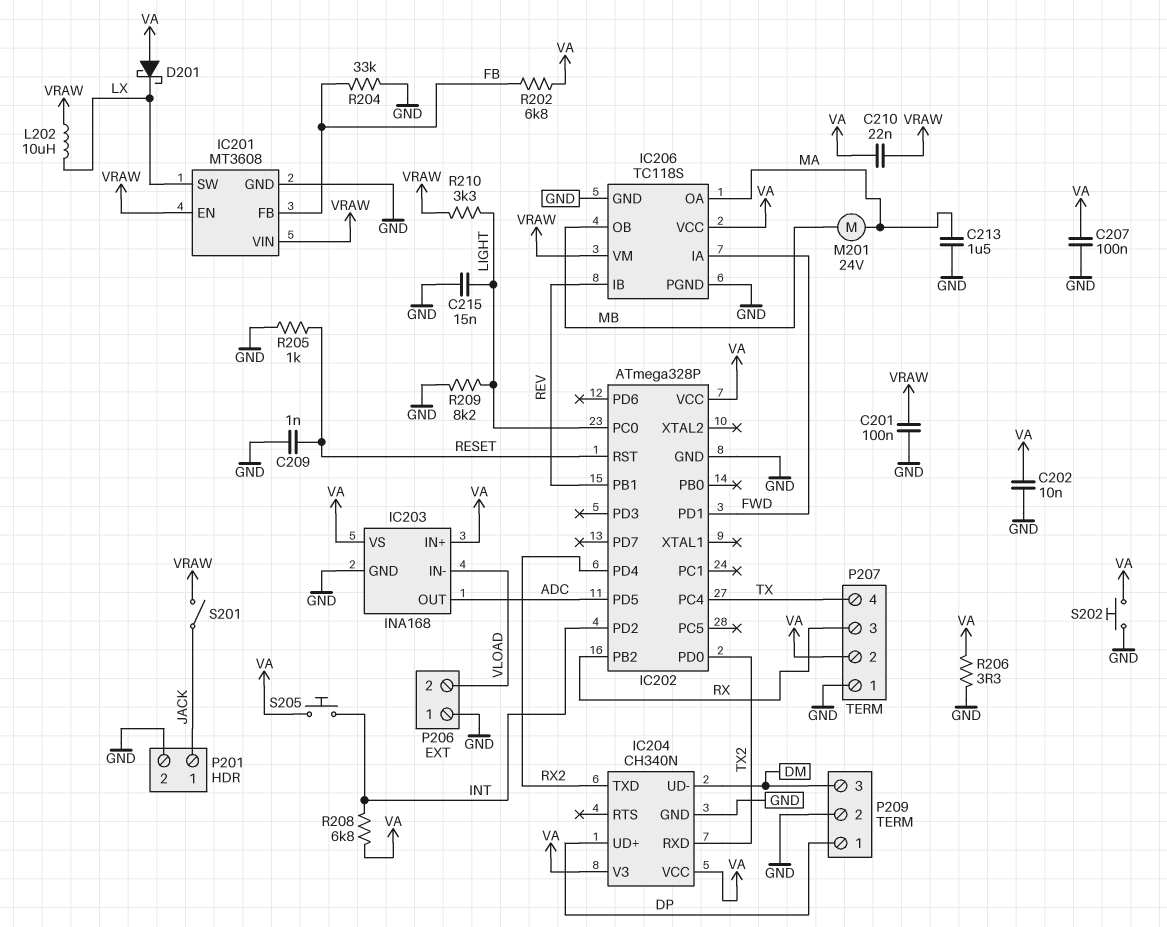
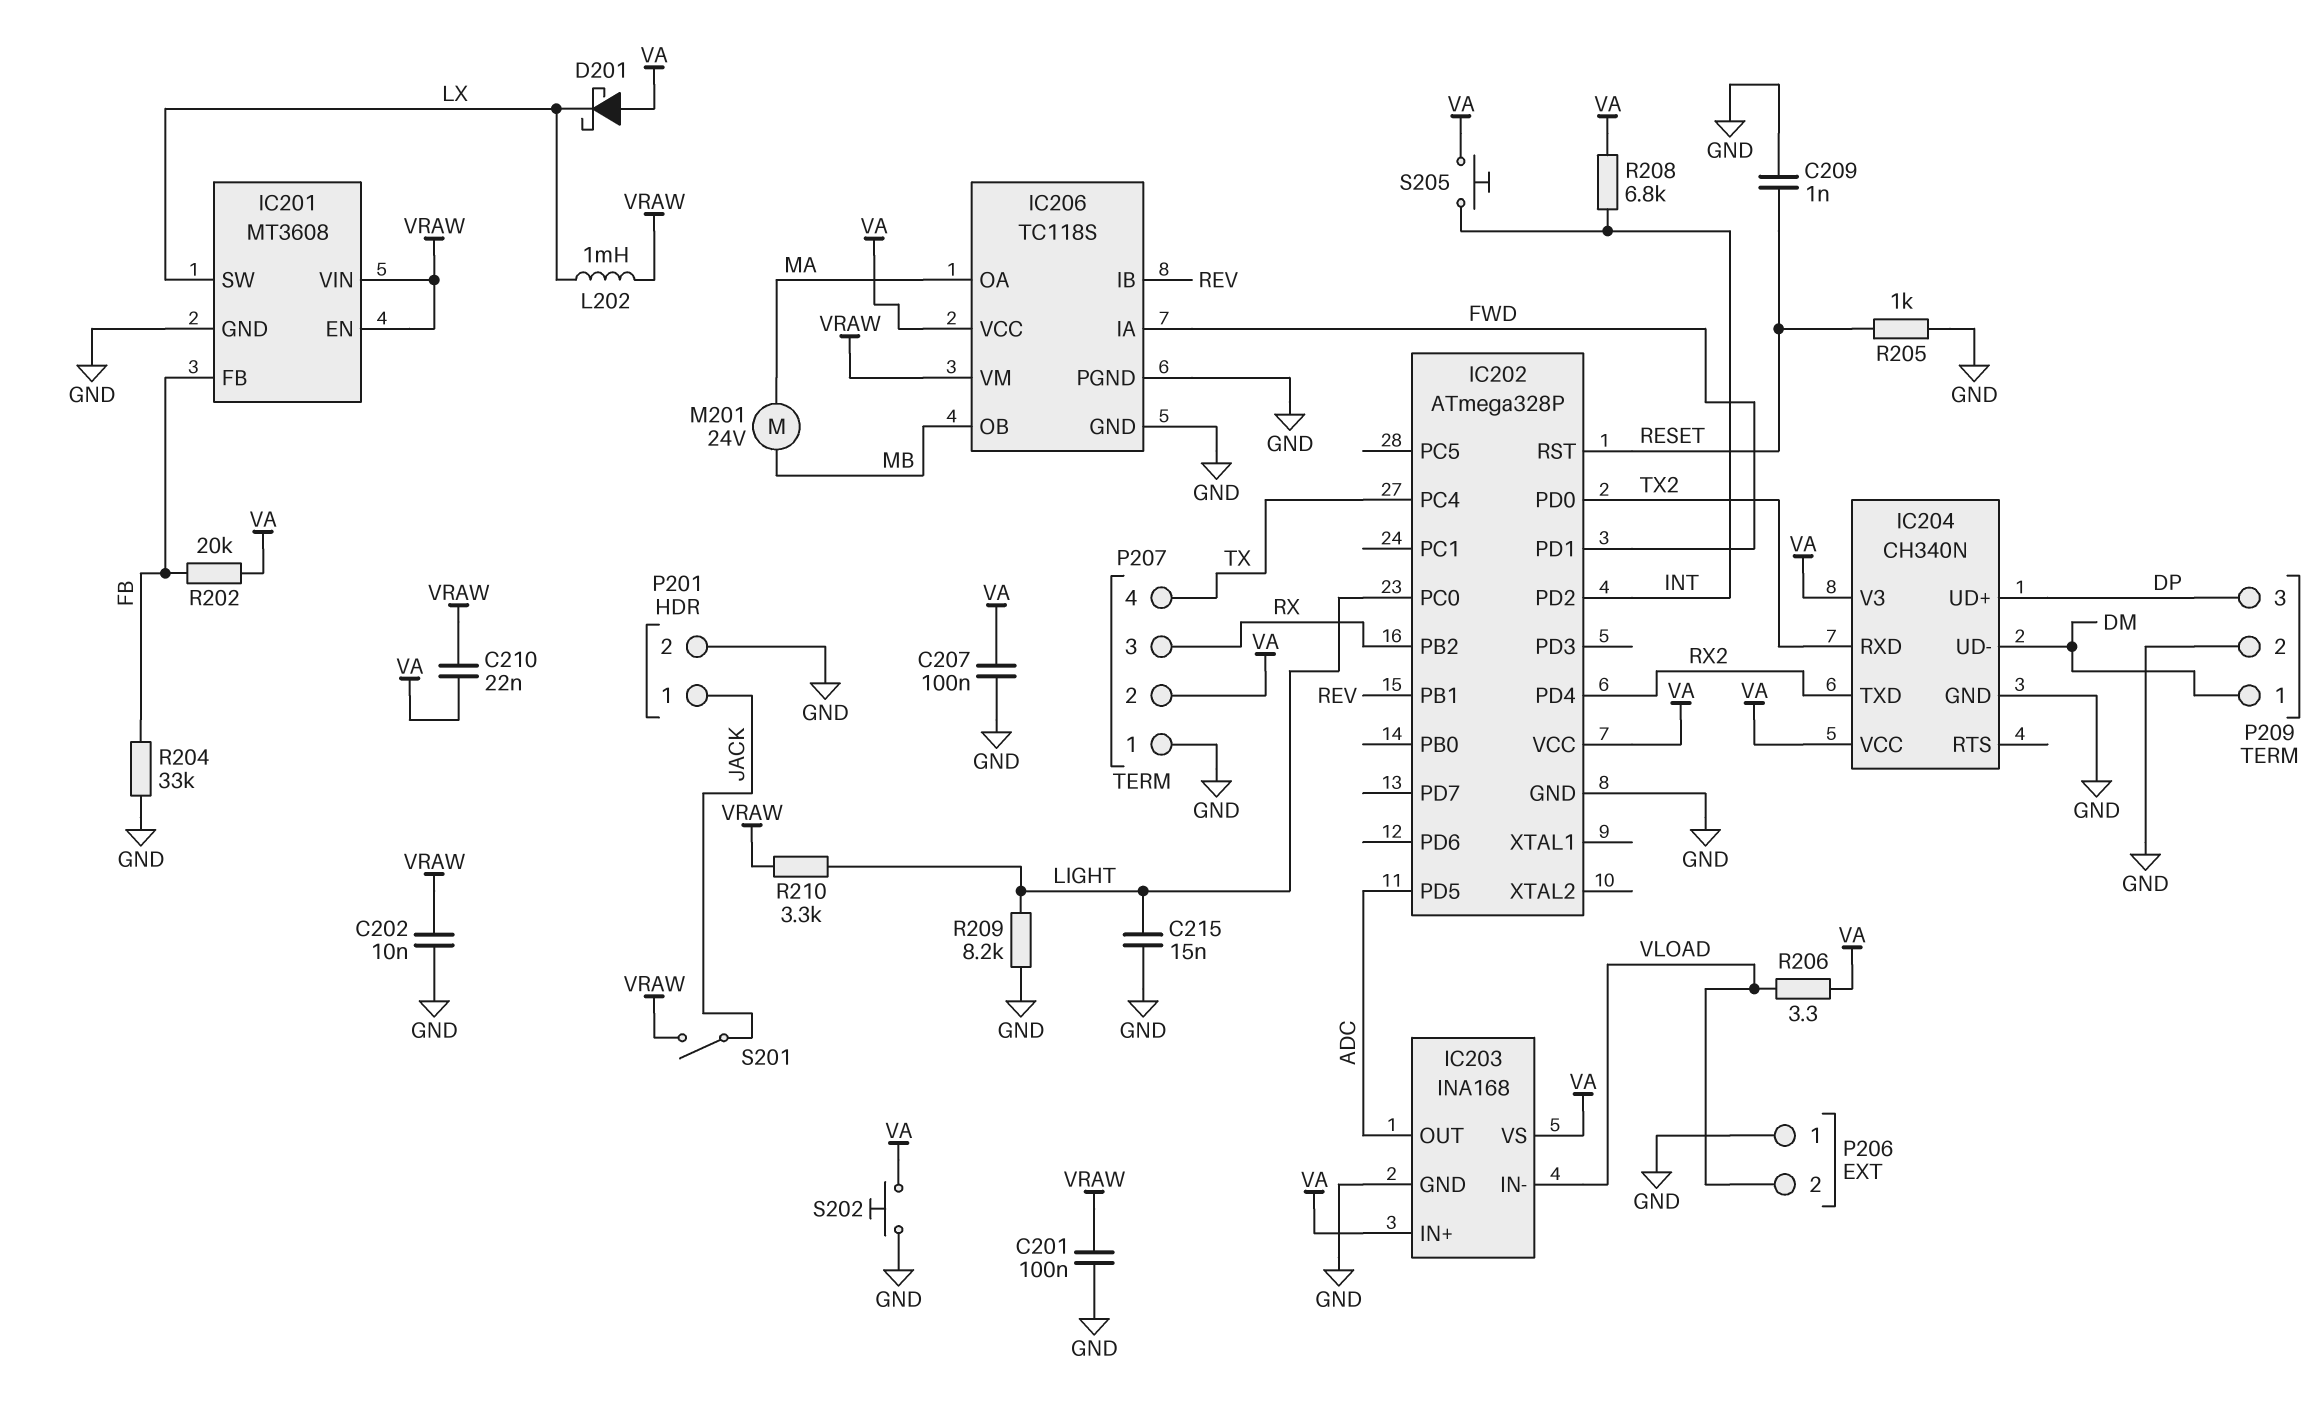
C202: 10nF (GND, VA) -> 10nF (GND, VRAW)
C213: 1.5uF (GND, MA) -> none
L202: 10uH (LX, VRAW) -> 1mH (LX, VRAW)
P209 pin 1: DP -> DM
P209 pin 3: DM -> DP
R202: 6.8k (FB, VA) -> 20k (FB, VA)
R206: 3.3 (GND, VA) -> 3.3 (VA, VLOAD)

